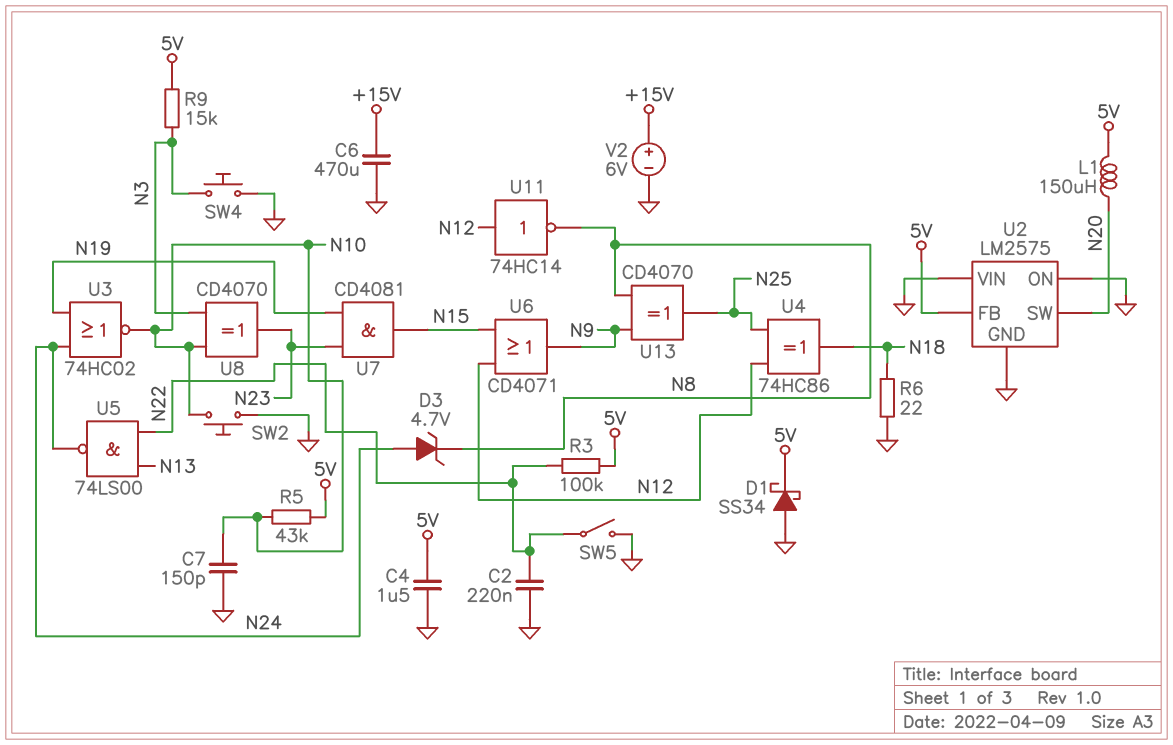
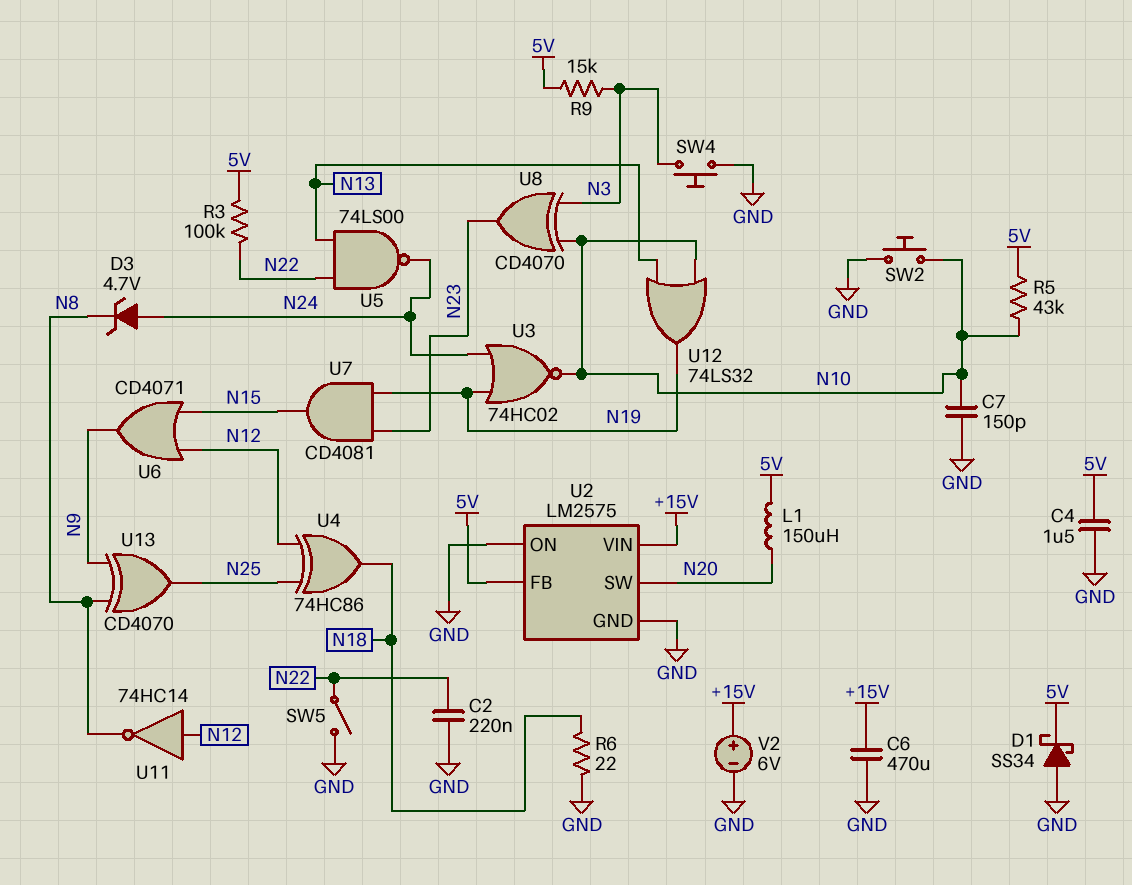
U2 pin VIN: GND -> +15V
U12: none -> OR 74LS32 (in N10, in N13, out N19)

